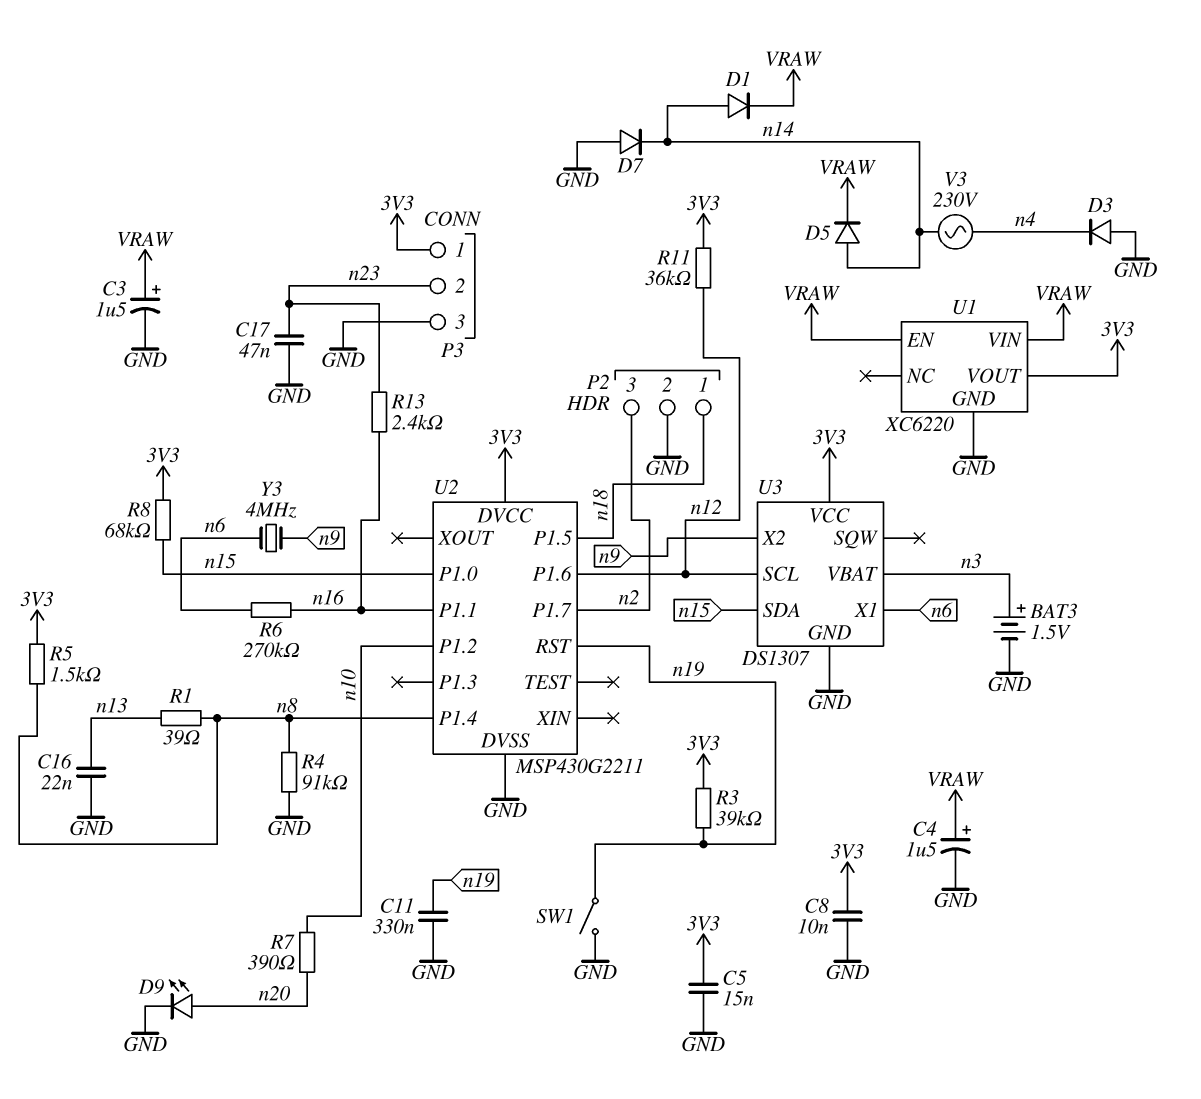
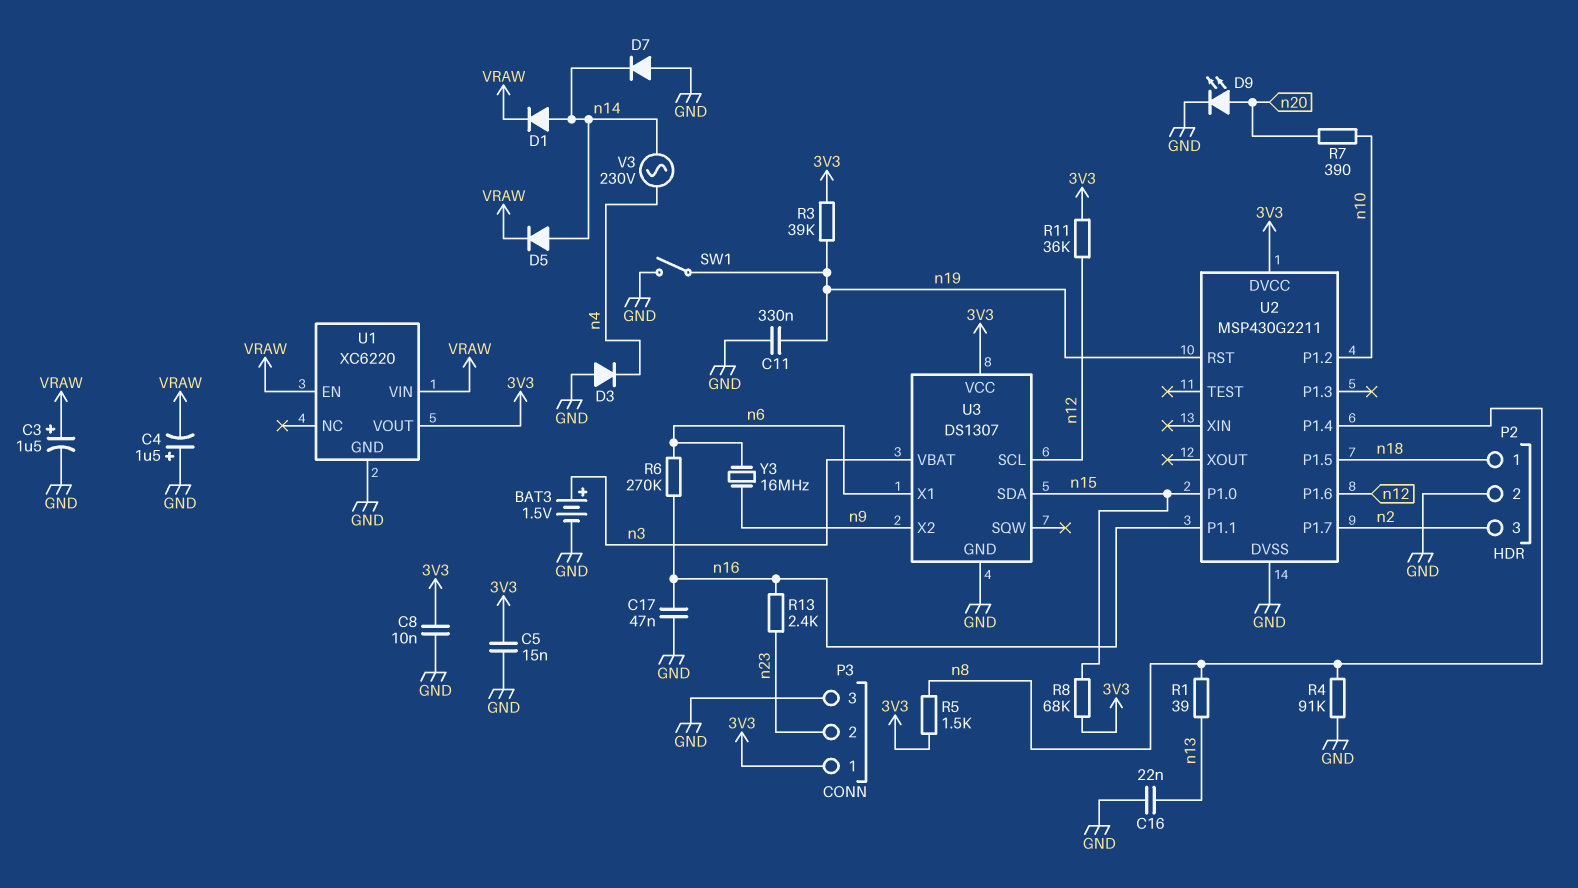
C4: 1.5uF (plus VRAW, minus GND) -> 1.5uF (plus GND, minus VRAW)
C17: 47nF (GND, n23) -> 47nF (GND, n16)
Y3: 4MHz (n6, n9) -> 16MHz (n6, n9)

